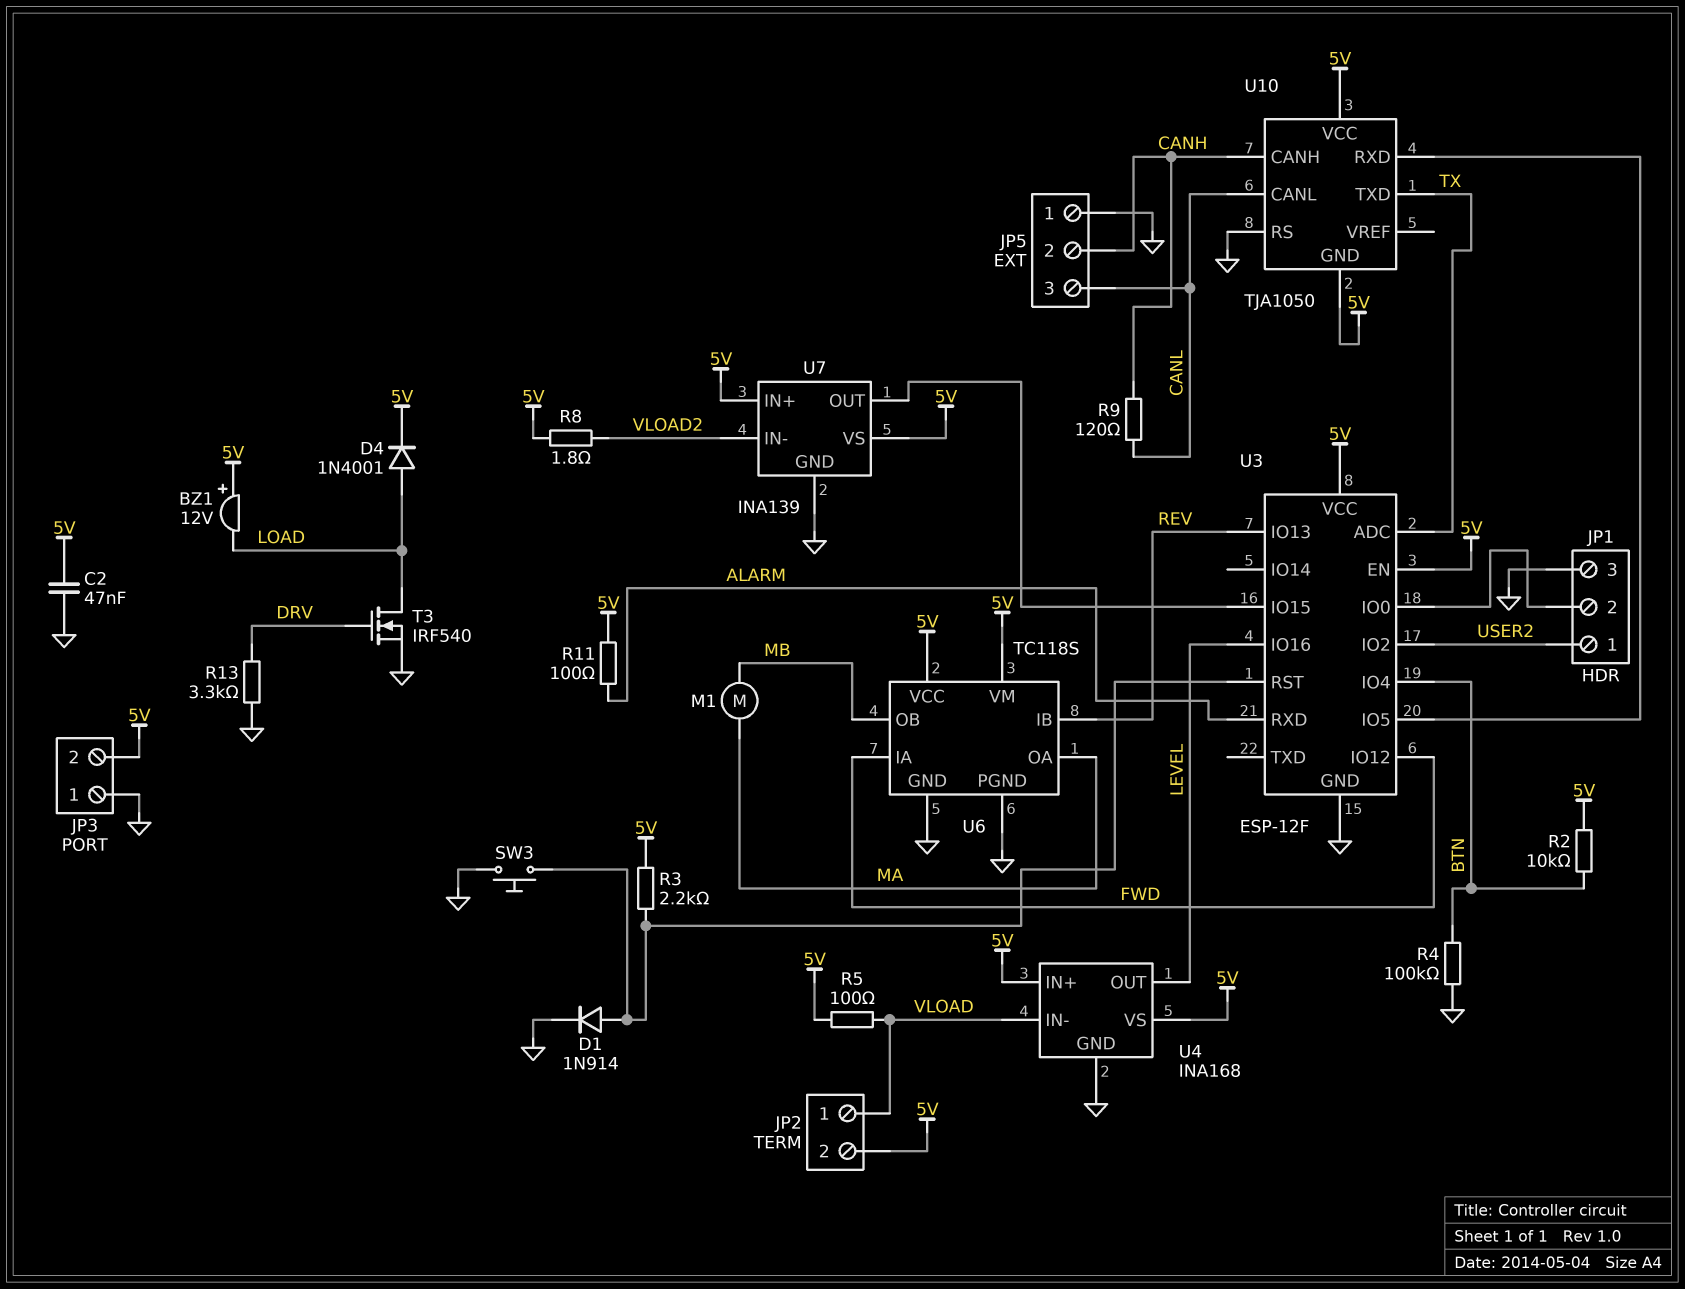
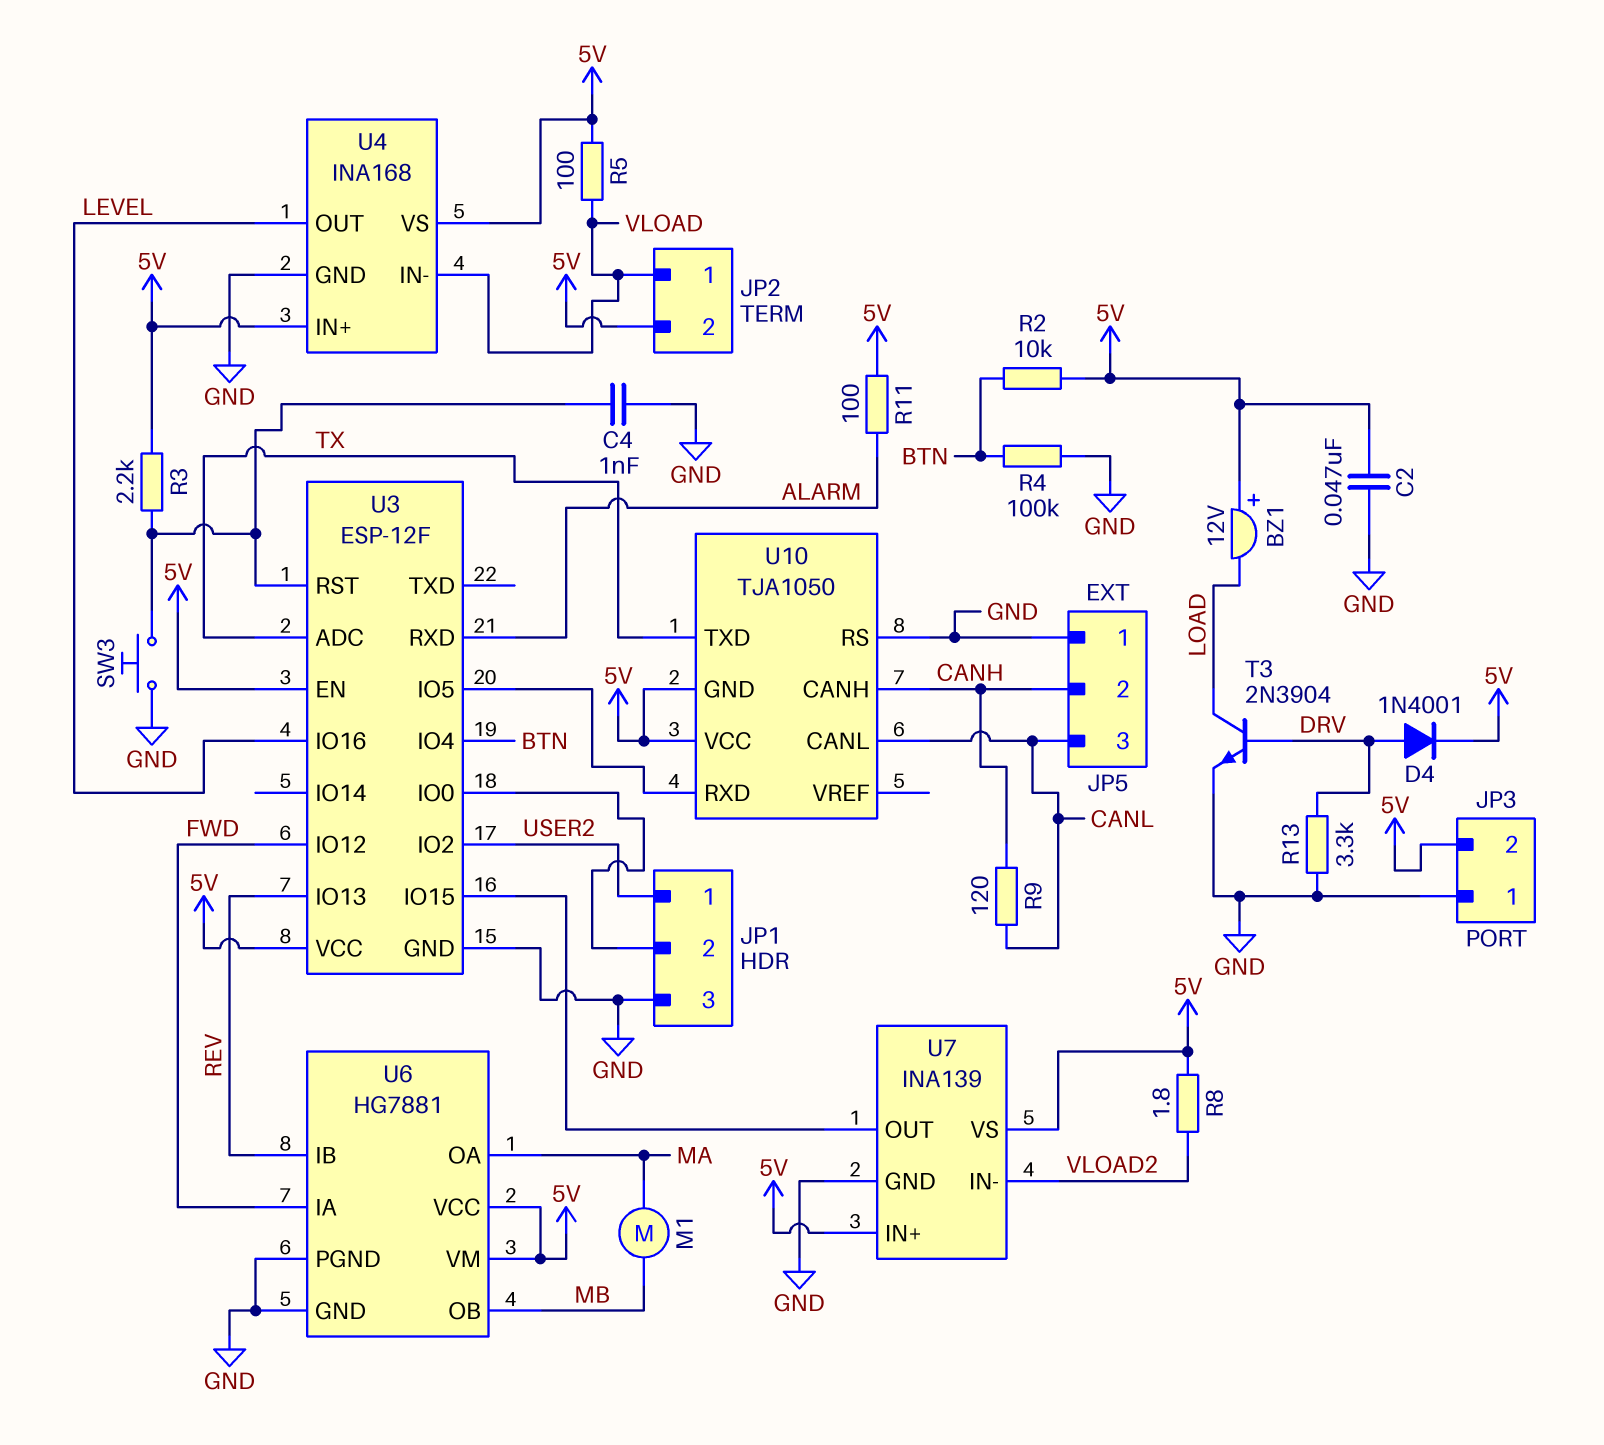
C4: none -> 1nF (GND, U3/RST)
D1: diode 1N914 (A U3/RST, K GND) -> none
D4: diode 1N4001 (A LOAD, K 5V) -> diode 1N4001 (A DRV, K 5V)
T3: NMOS IRF540 (G DRV, D LOAD, S GND) -> NPN 2N3904 (B DRV, C LOAD, E GND)
U6: TC118S -> HG7881

